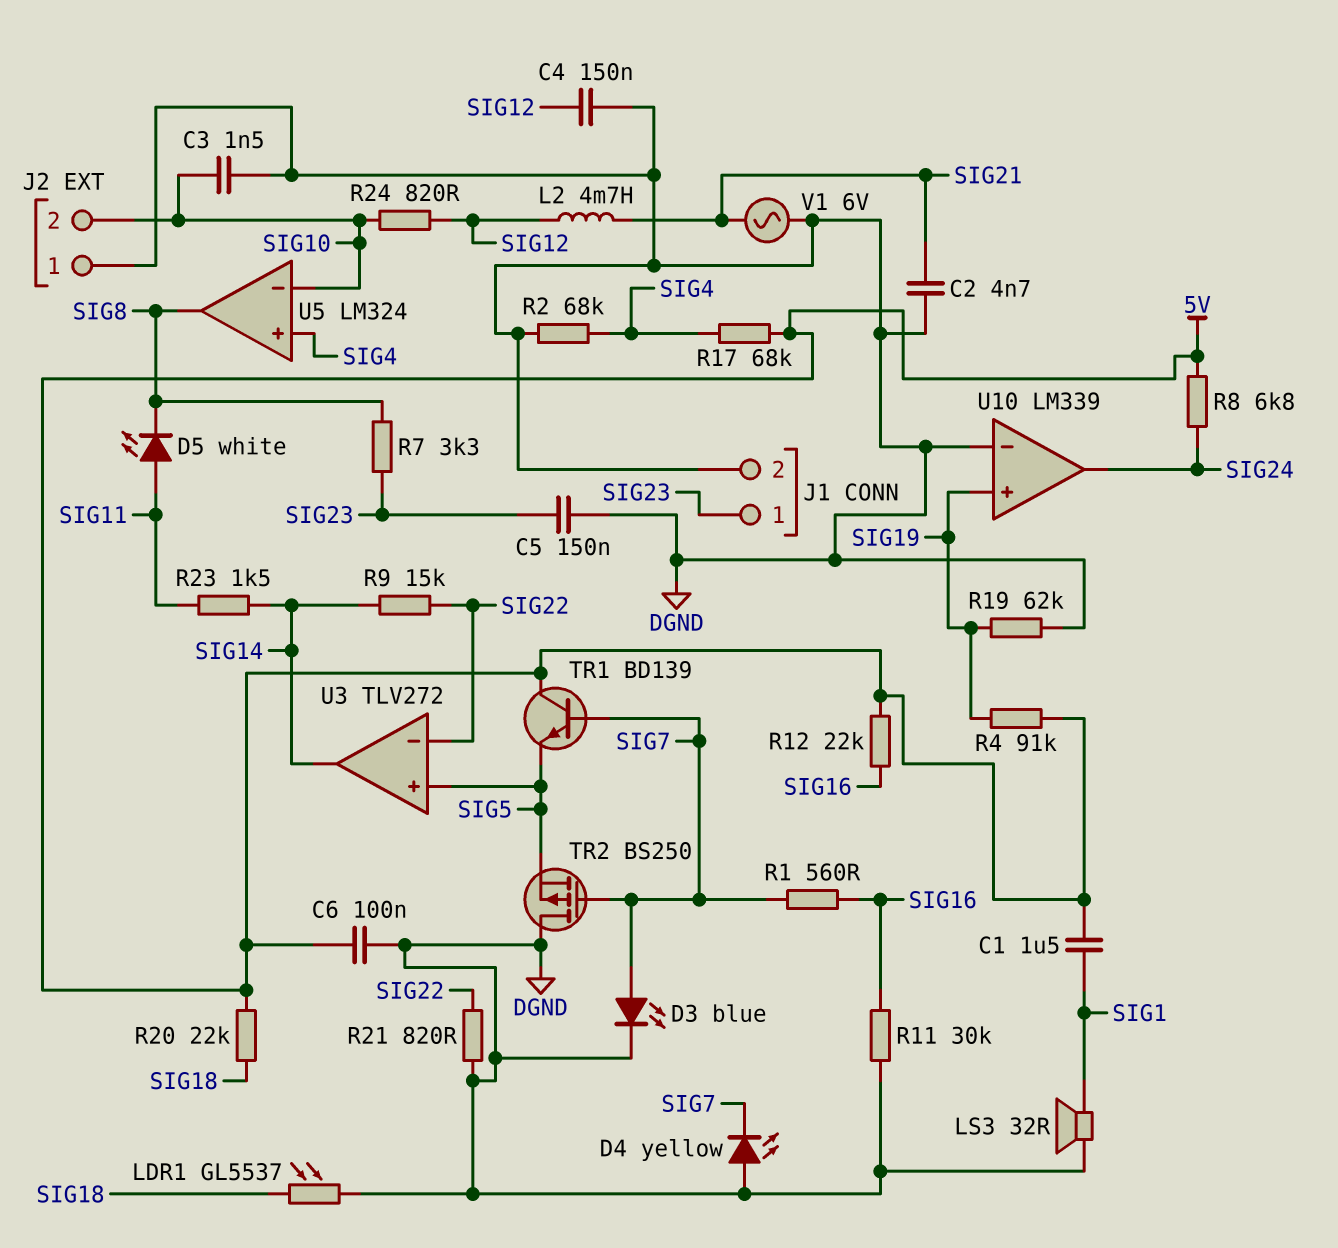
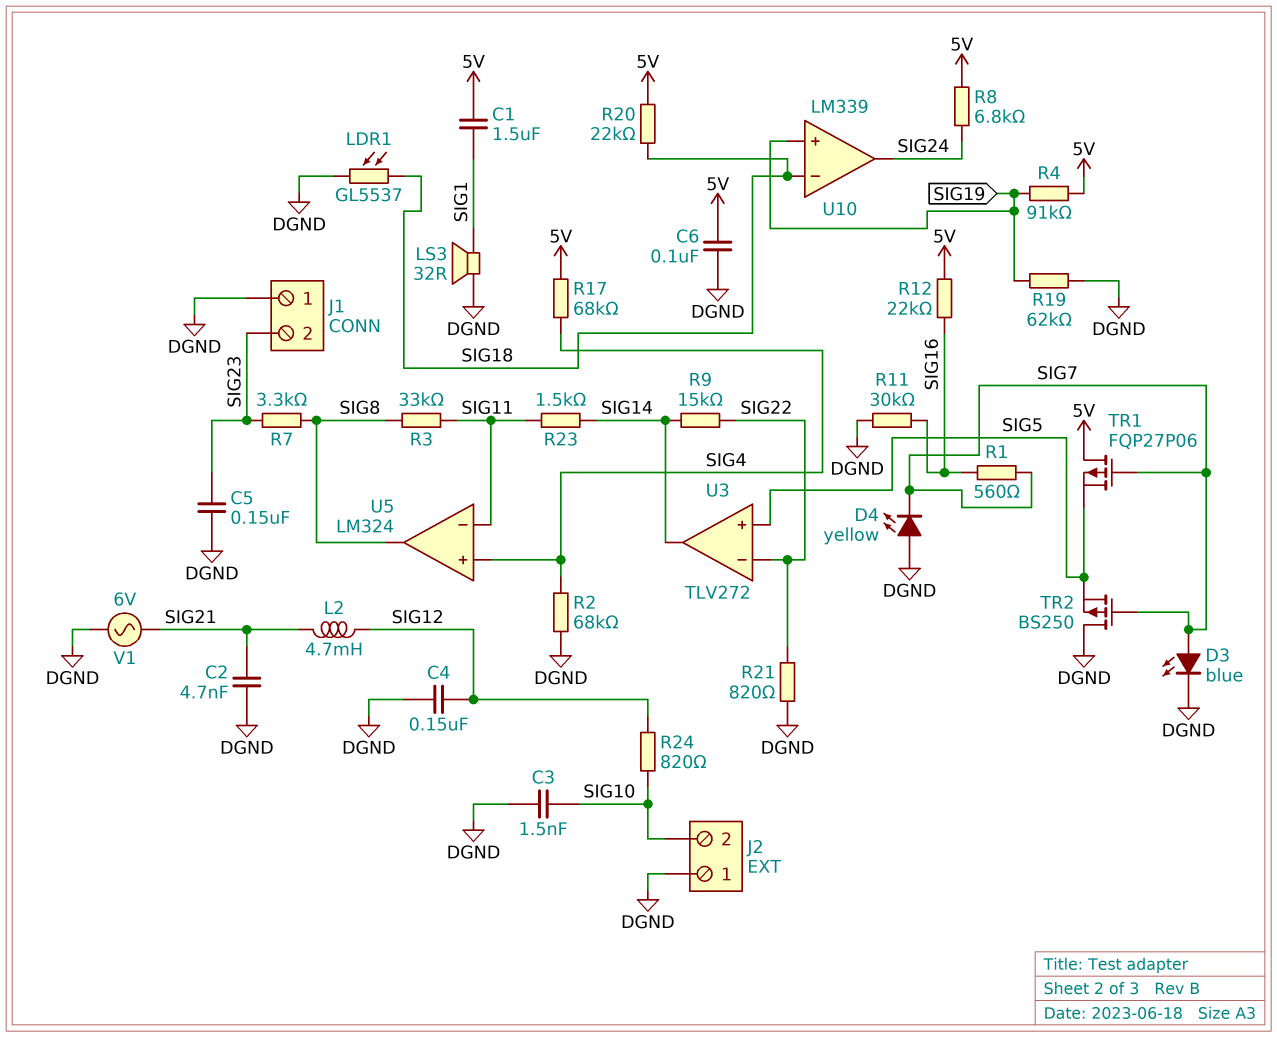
D5: LED white (A SIG11, K SIG8) -> none
J1 pin 1: SIG23 -> DGND
J1 pin 2: DGND -> SIG23
R3: none -> 33k (SIG8, SIG11)
TR1: NPN BD139 (B SIG7, C 5V, E SIG5) -> PMOS FQP27P06 (G SIG7, D 5V, S SIG5)
U5 pin in-: SIG10 -> SIG11
U10 pin in-: DGND -> SIG18

